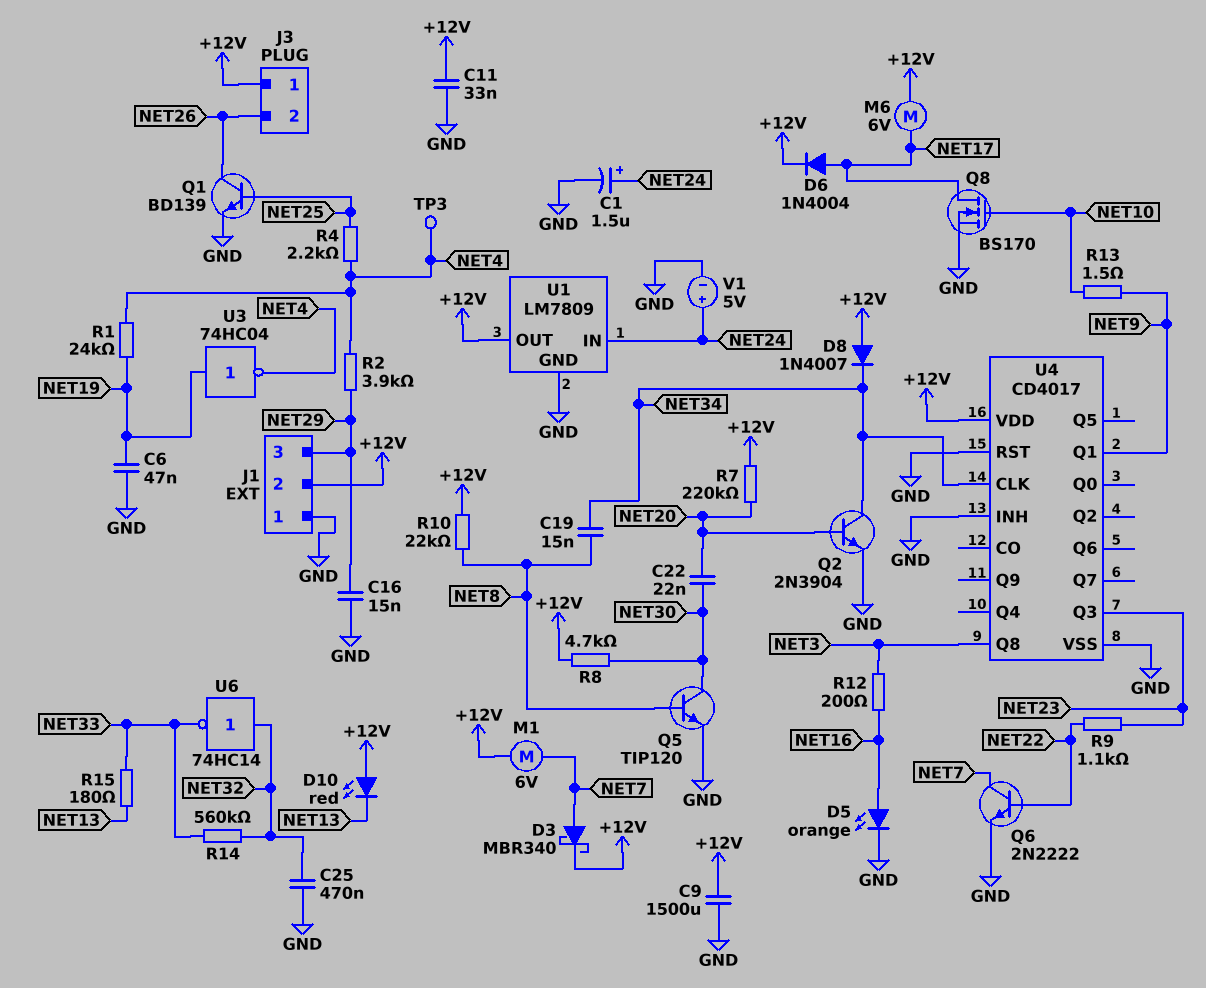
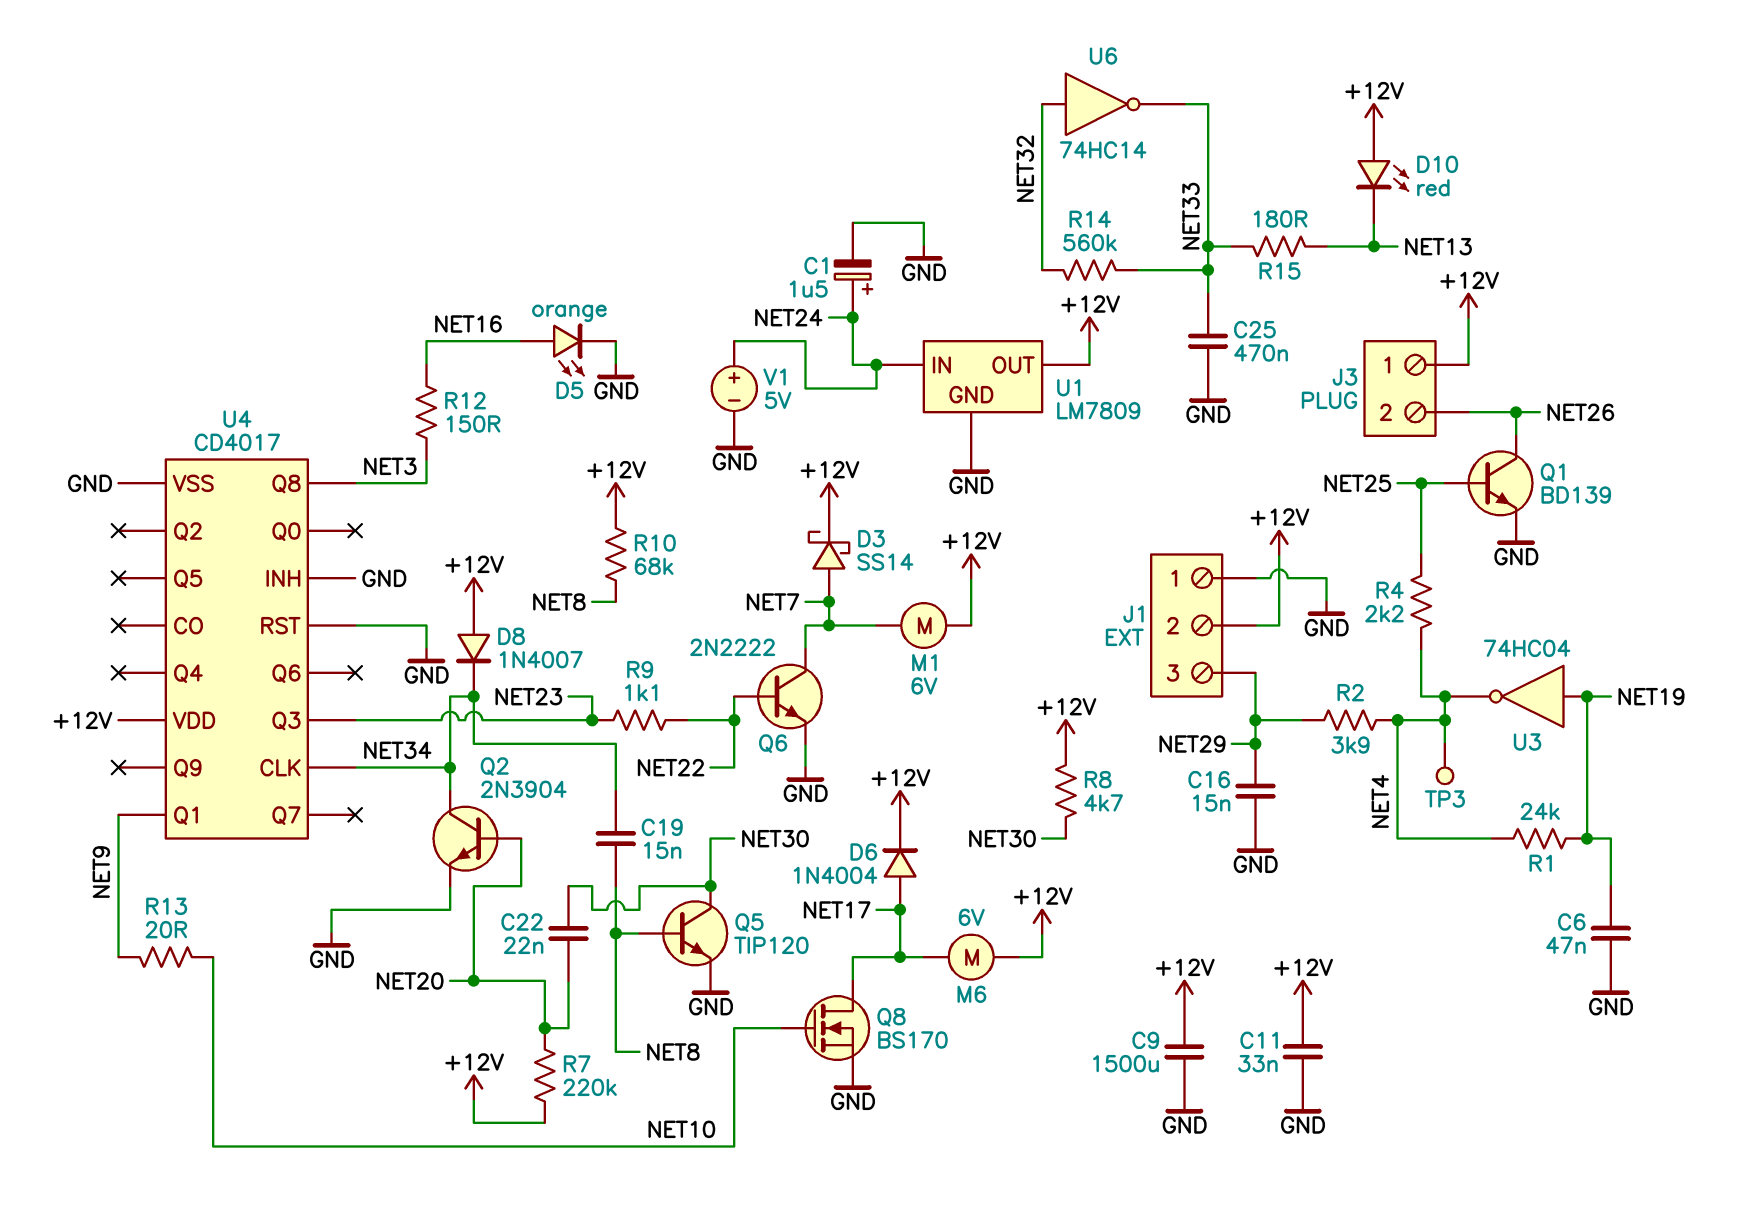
C25: 470nF (GND, NET32) -> 470nF (GND, NET33)
D3: schottky MBR340 (A NET7, K +12V) -> schottky SS14 (A NET7, K +12V)
R10: 22k (+12V, NET8) -> 68k (+12V, NET8)
R12: 200 (NET3, NET16) -> 150 (NET3, NET16)
R13: 1.5 (NET9, NET10) -> 20 (NET9, NET10)

